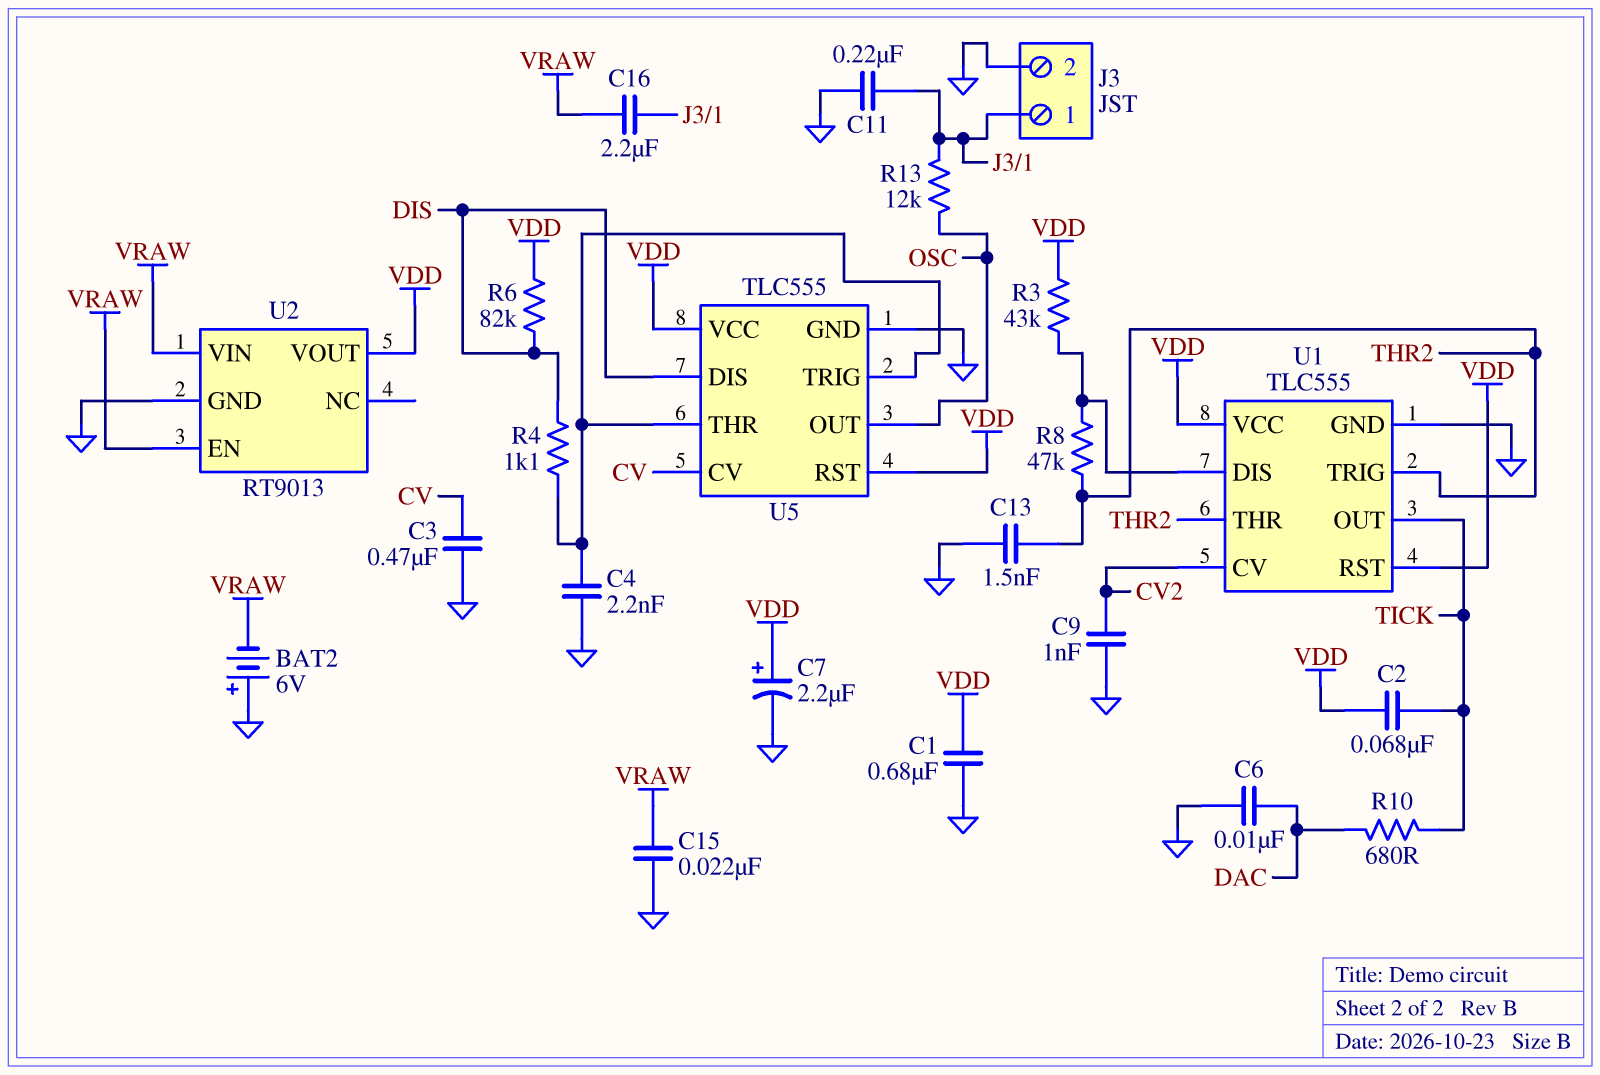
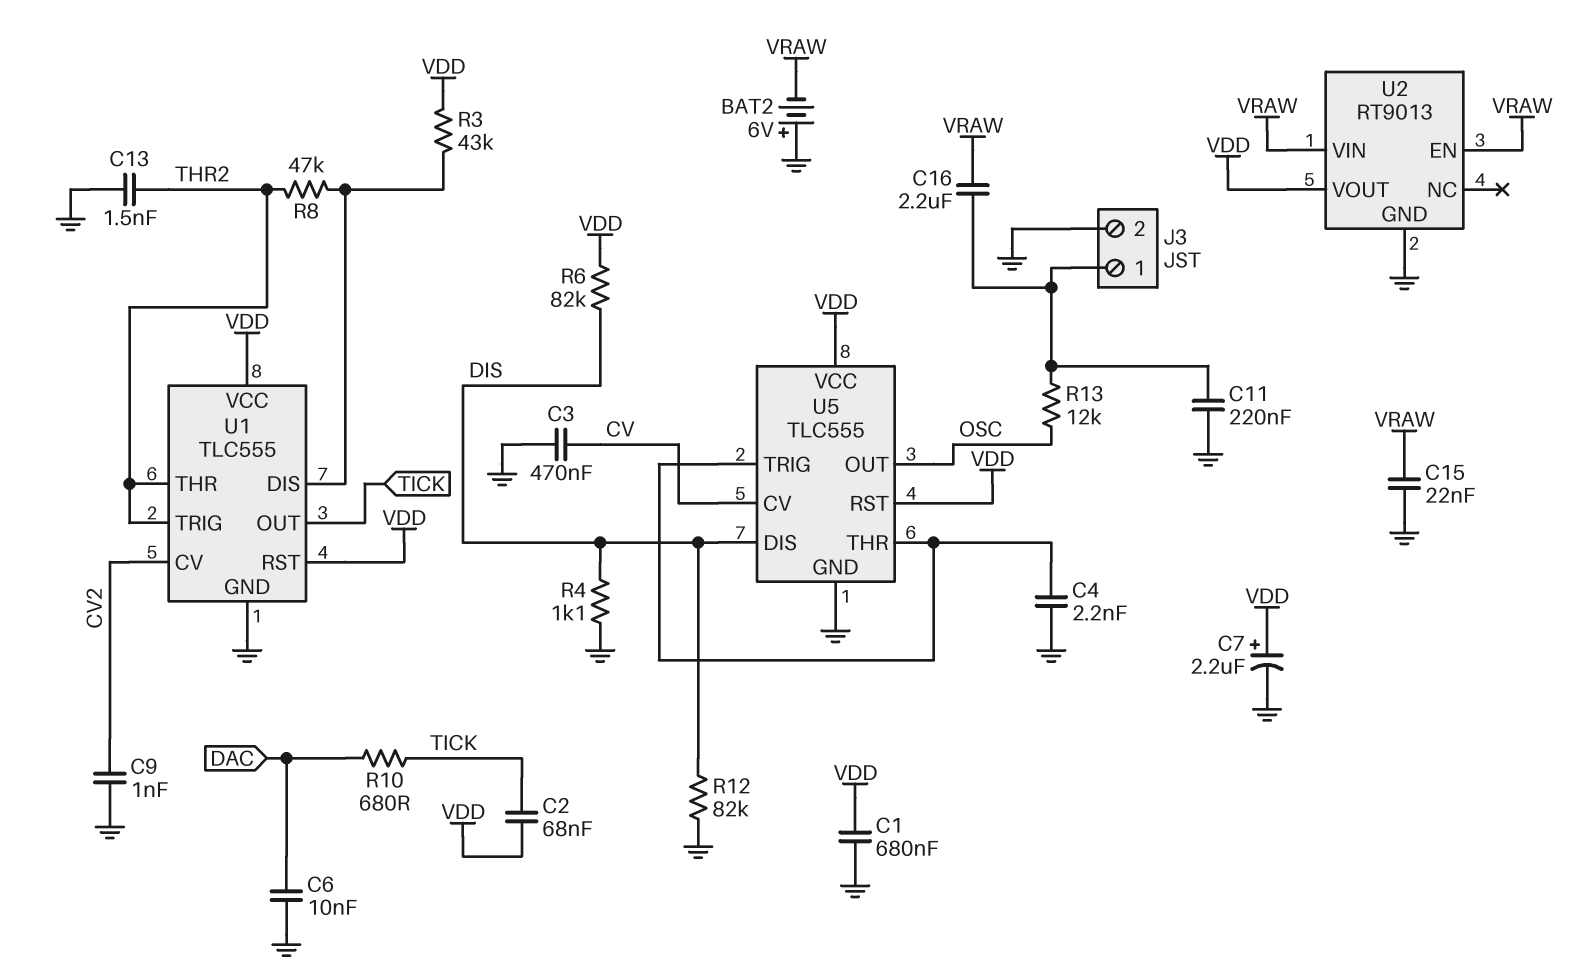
R4: 1.1k (DIS, U5/THR) -> 1.1k (DIS, GND)
R12: none -> 82k (DIS, GND)

